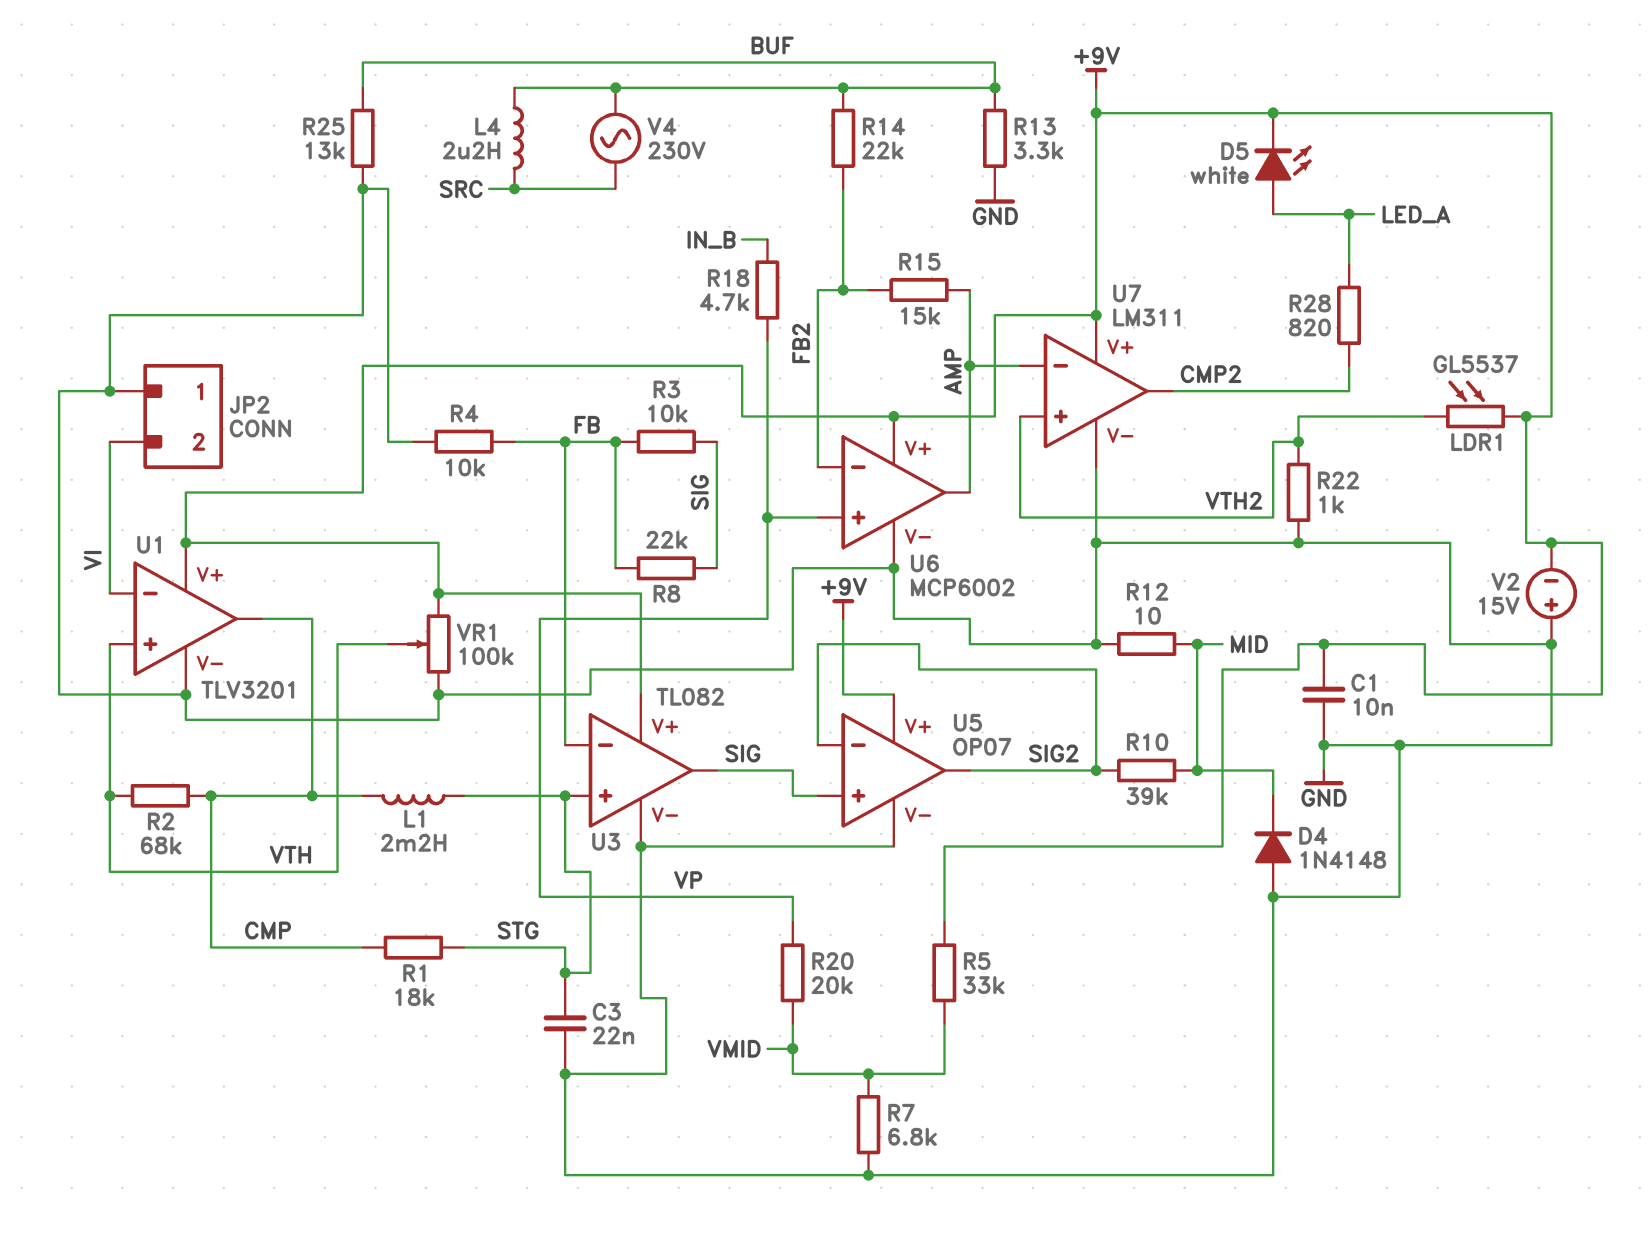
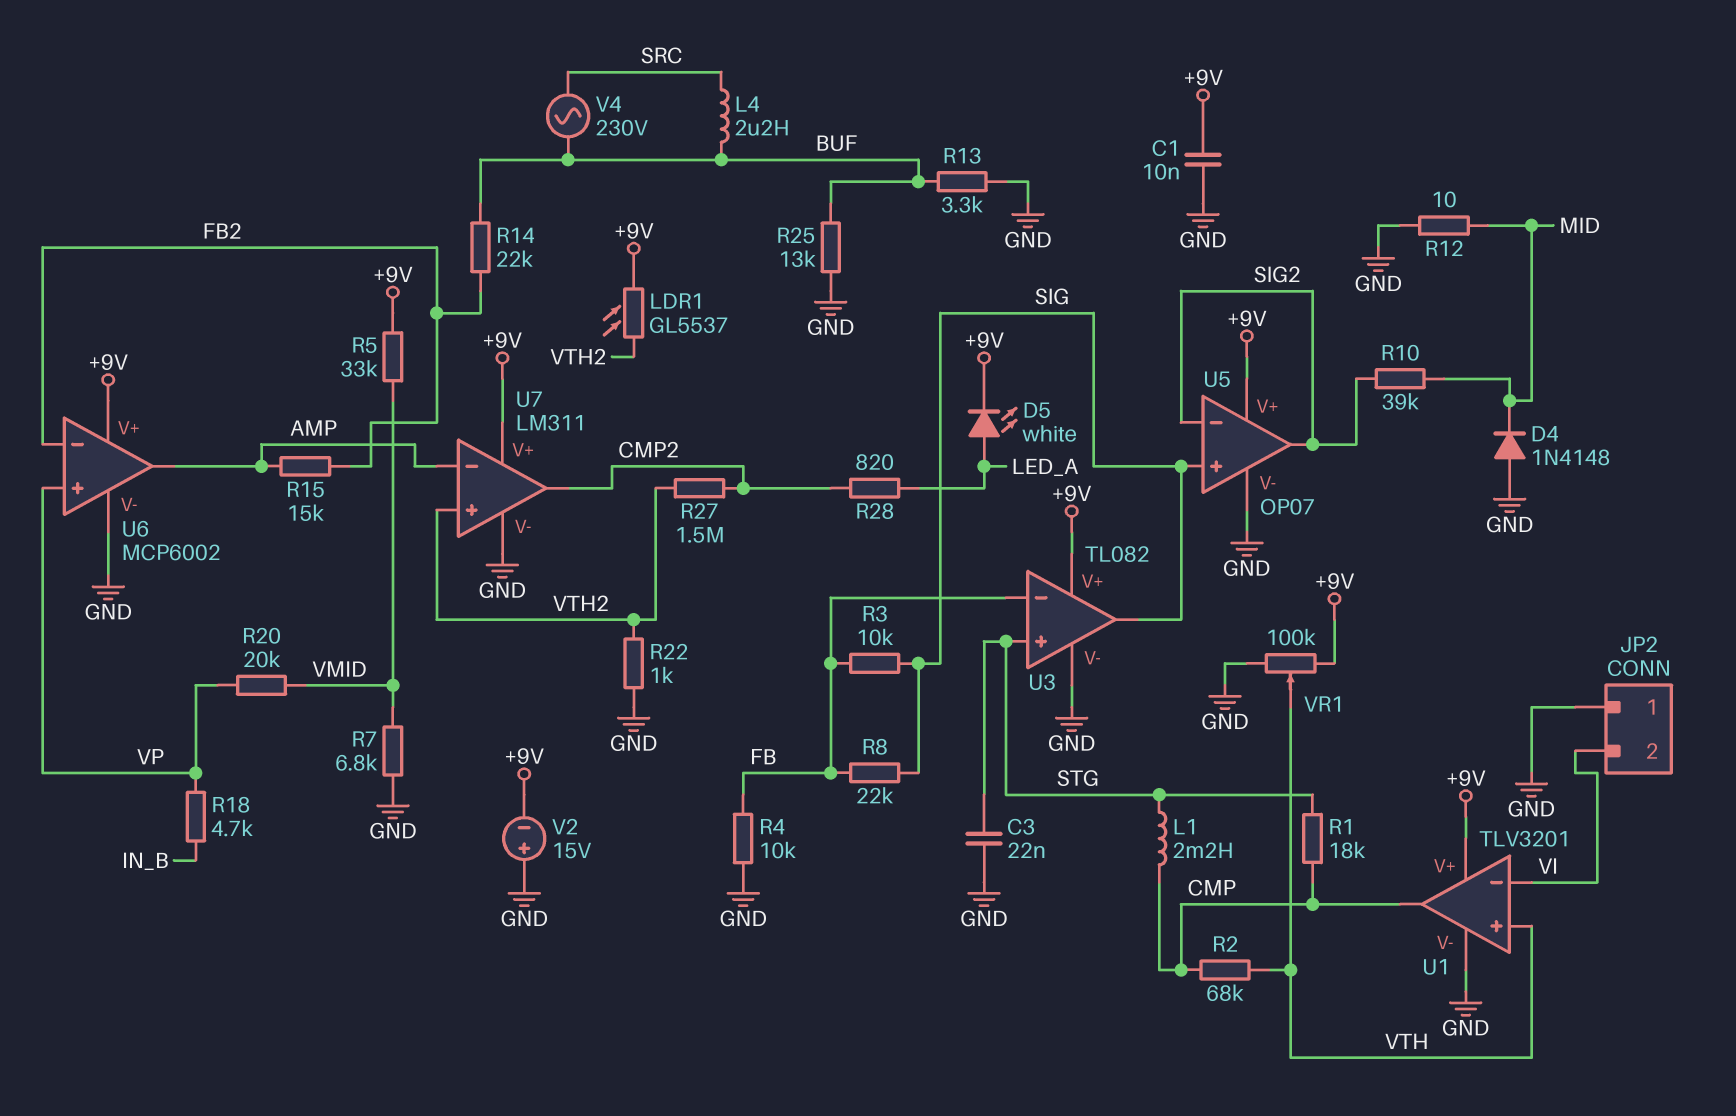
R27: none -> 1.5M (CMP2, VTH2)

